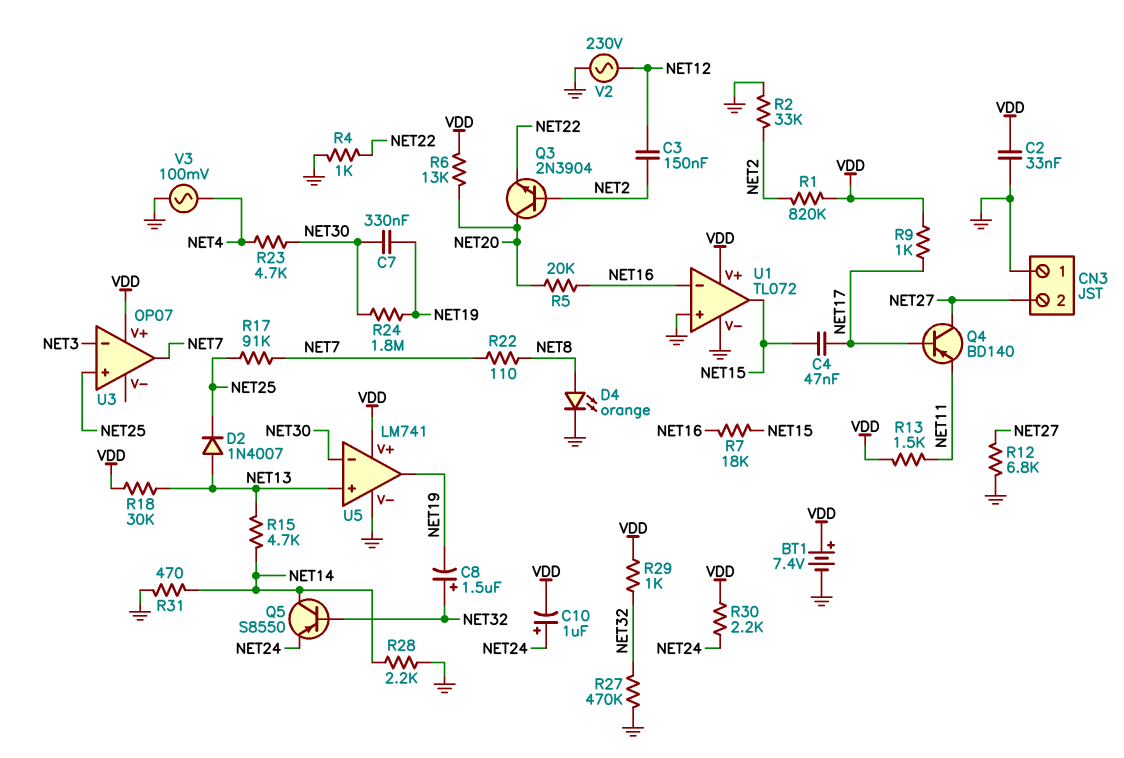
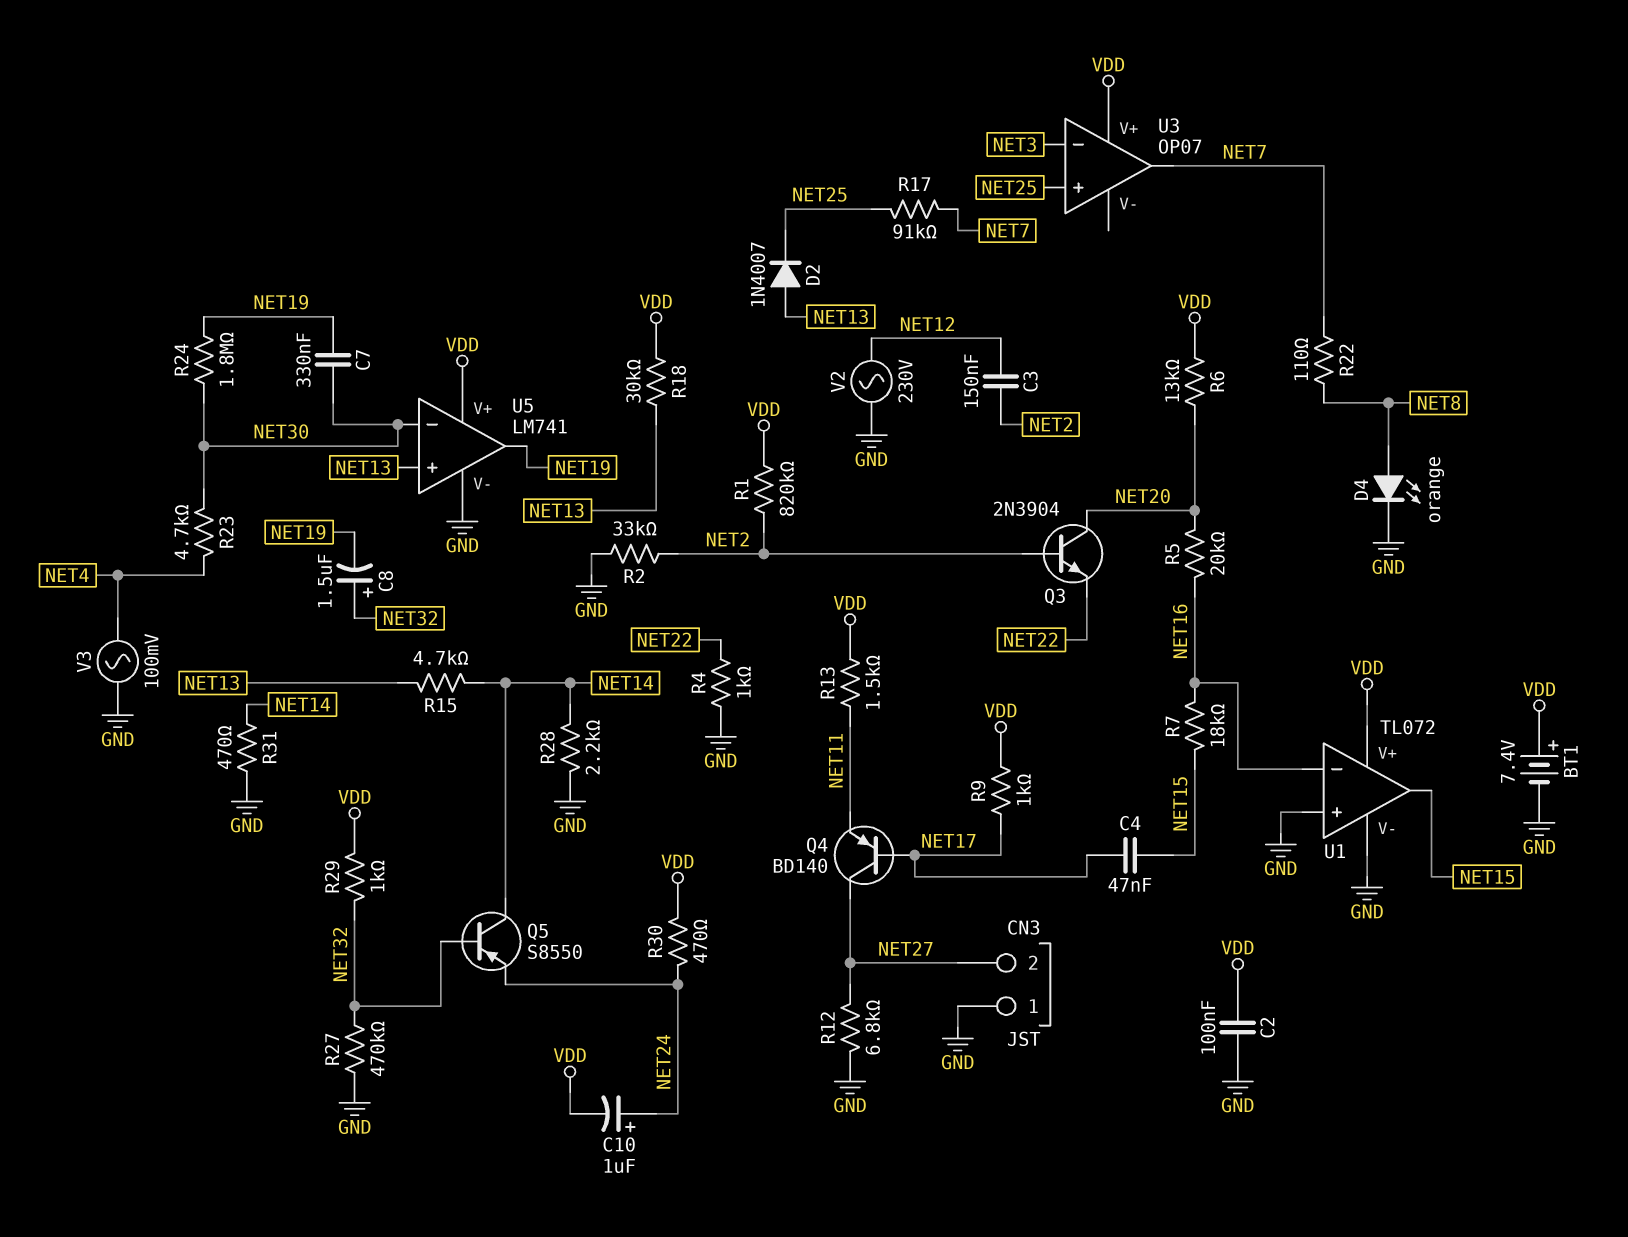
C2: 33nF (GND, VDD) -> 100nF (GND, VDD)
R30: 2.2k (NET24, VDD) -> 470 (NET24, VDD)

